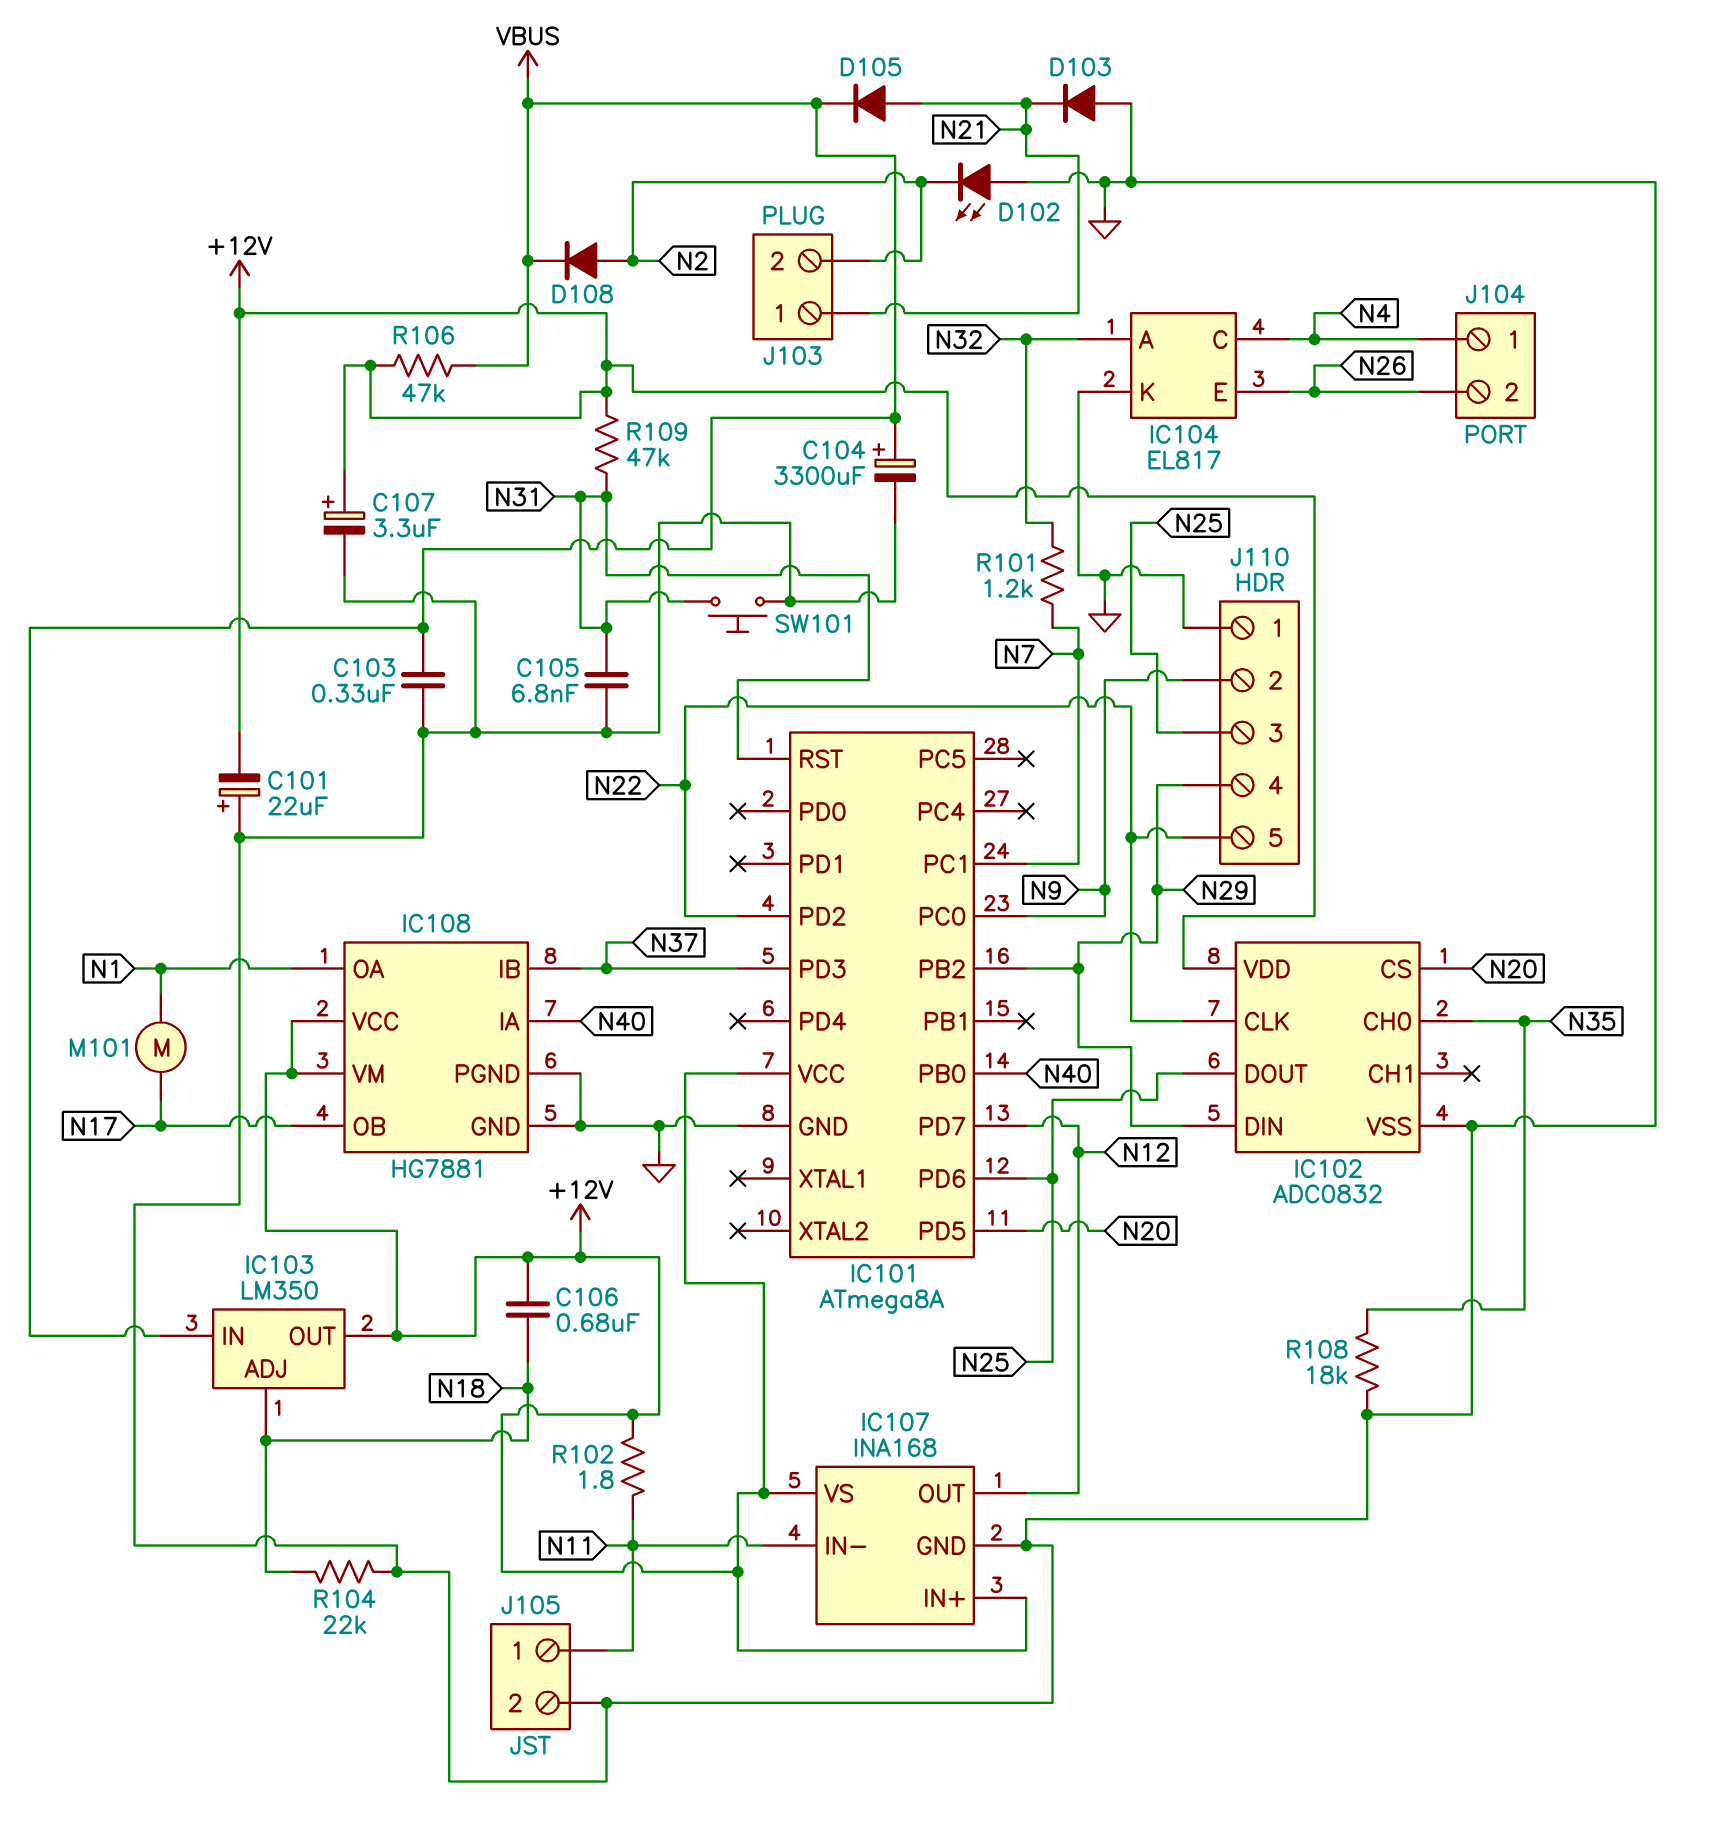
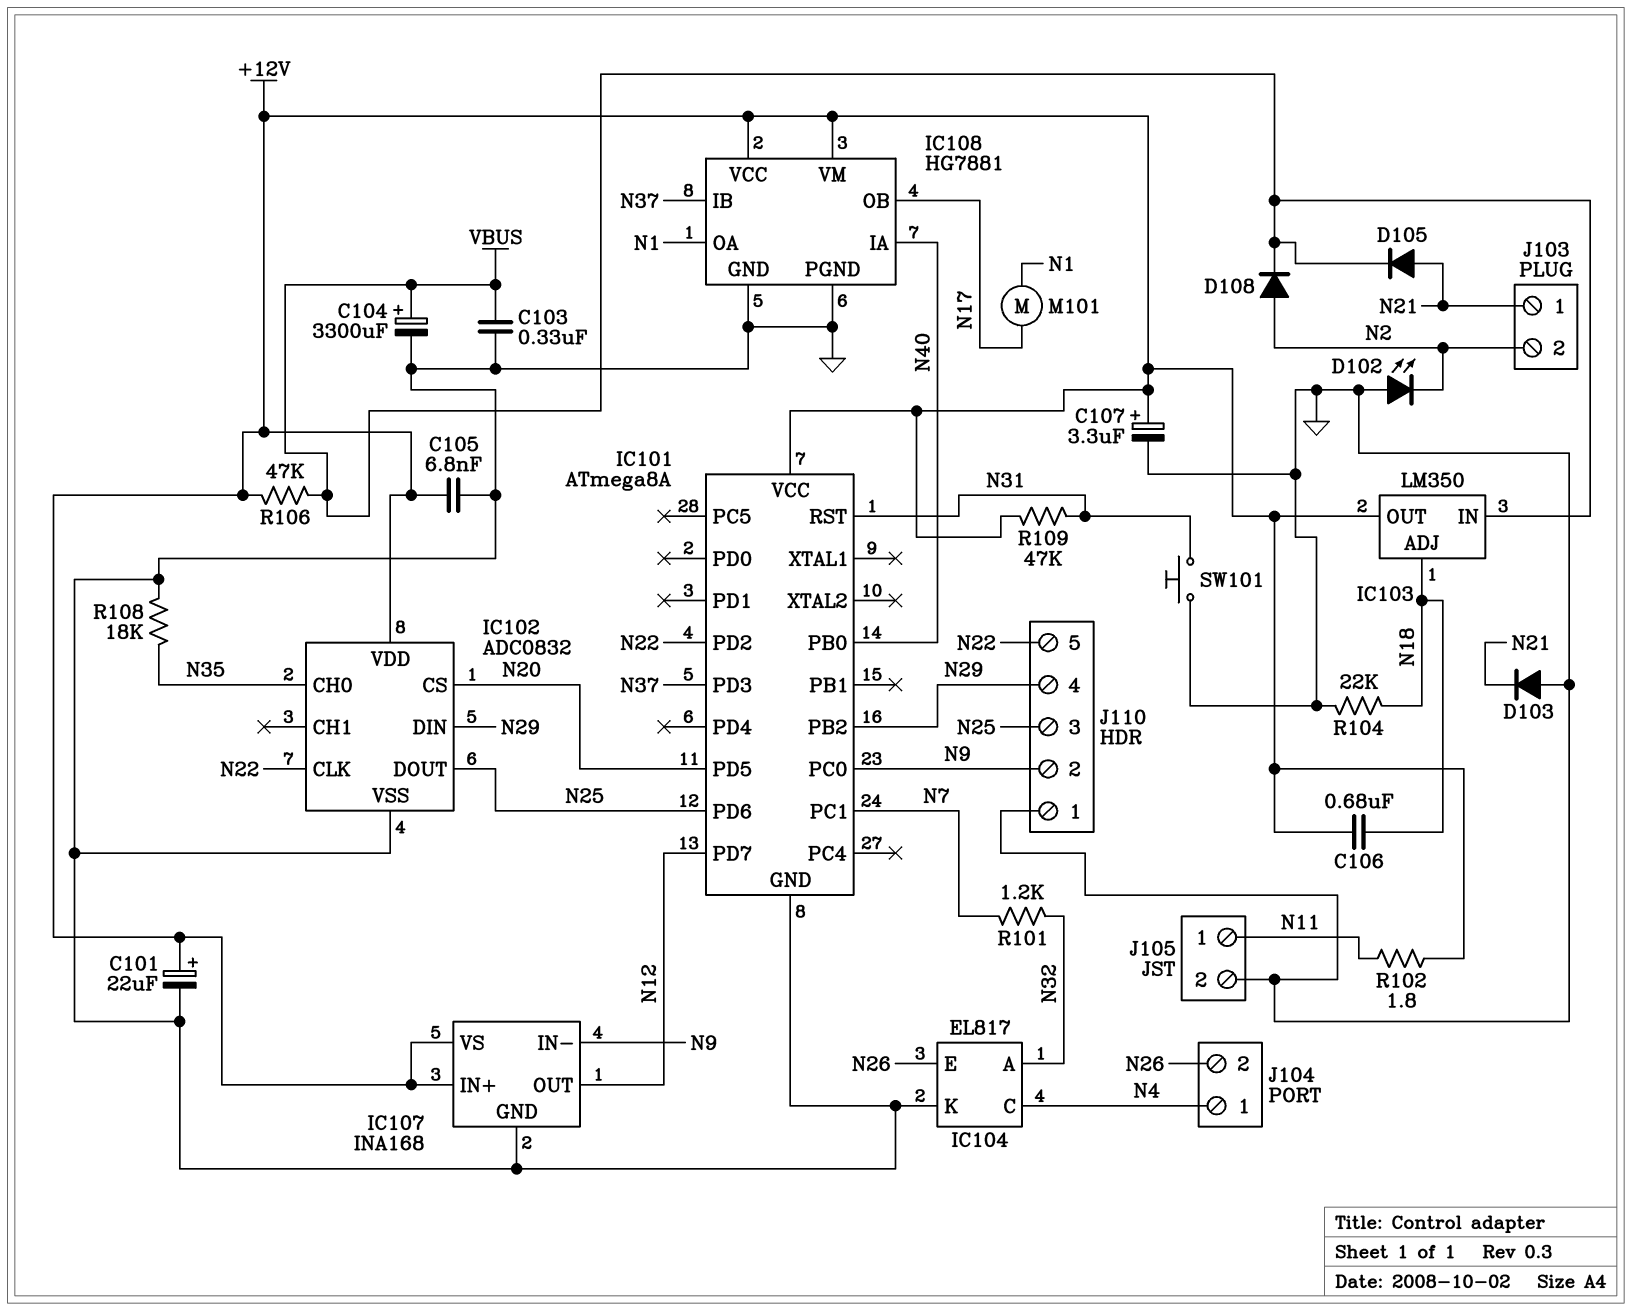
C101: 22uF (plus GND, minus +12V) -> 22uF (plus +12V, minus GND)
C105: 6.8nF (GND, N31) -> 6.8nF (+12V, GND)
IC107 pin IN-: N11 -> N9

